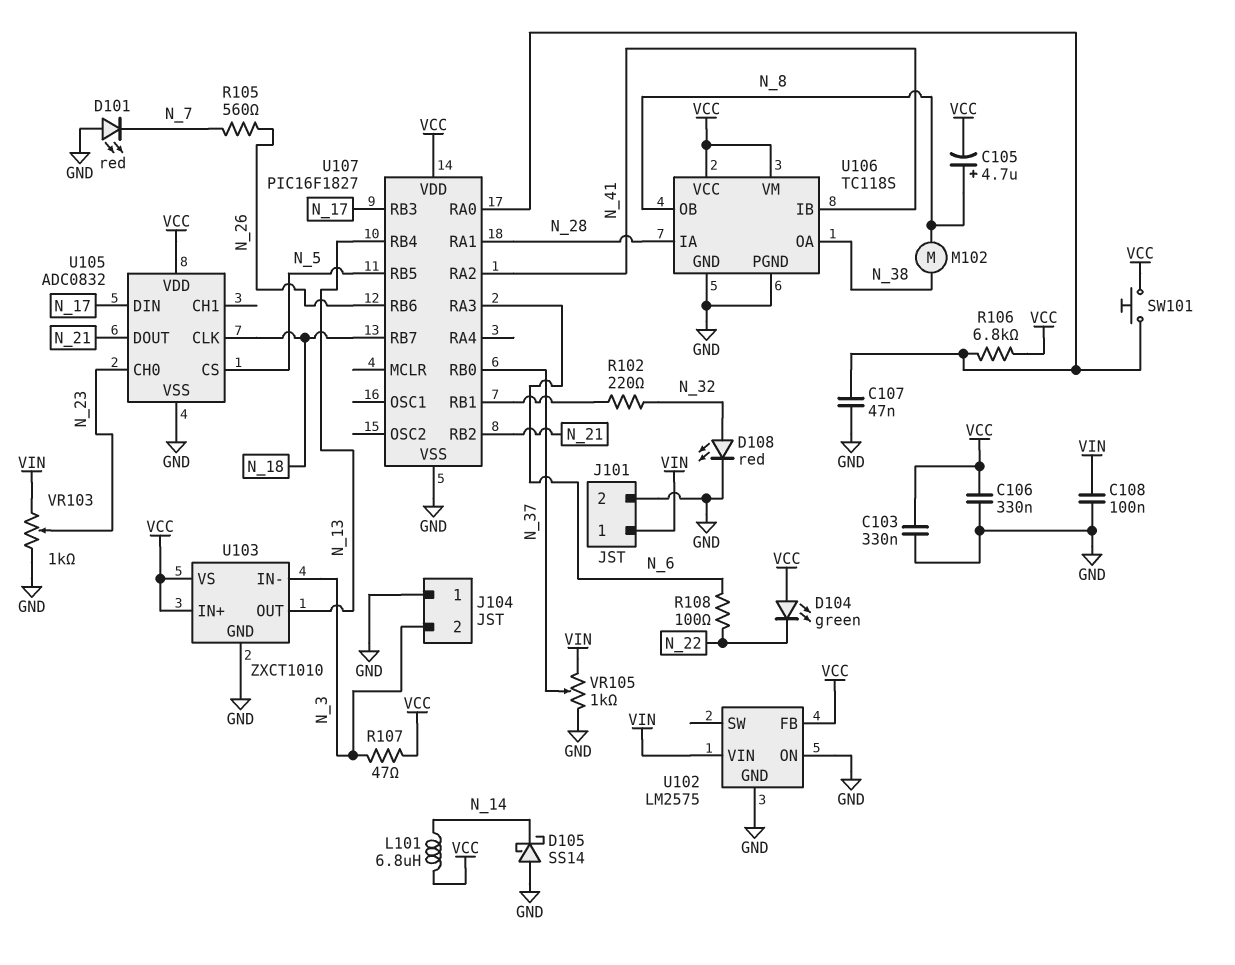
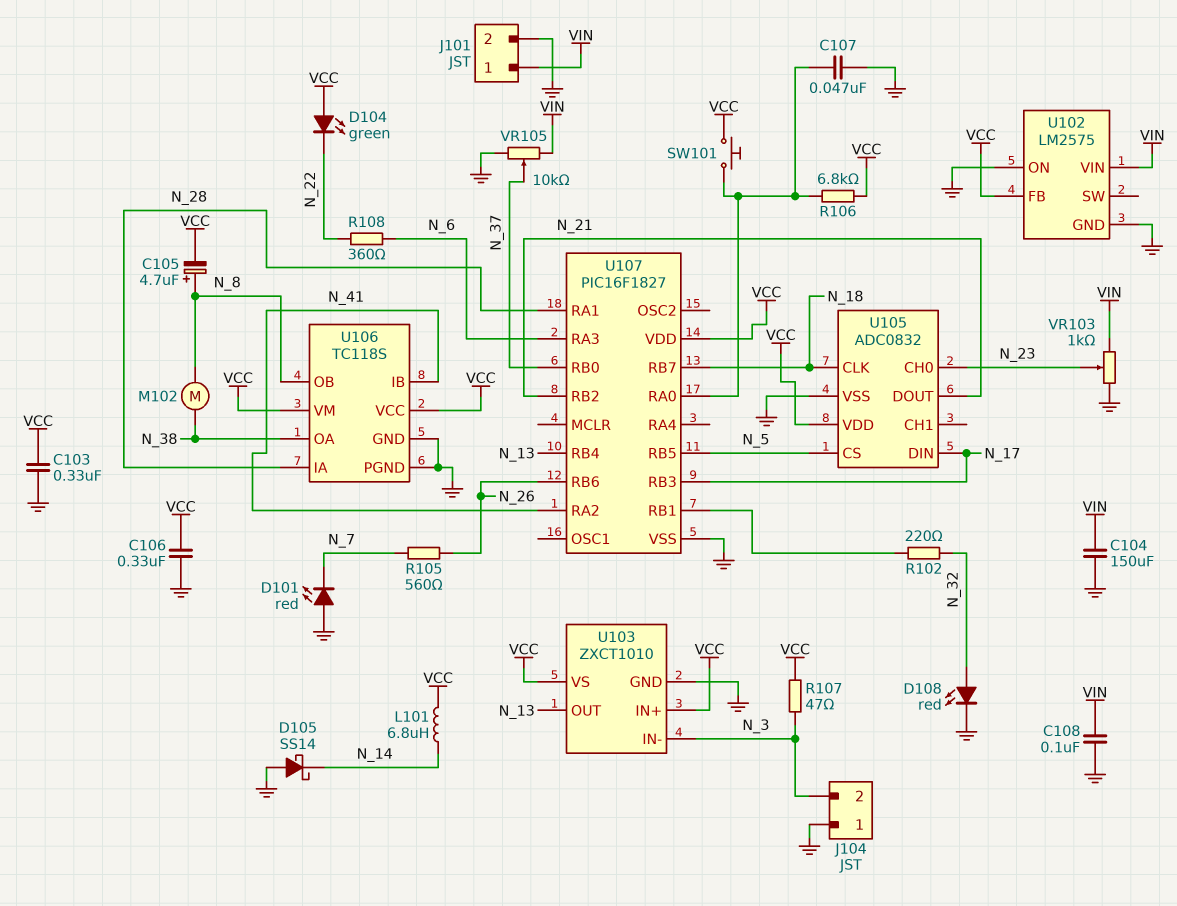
C104: none -> 150uF (GND, VIN)
R108: 100 (N_6, N_22) -> 360 (N_6, N_22)
VR105: 1k (GND, VIN, wiper N_37) -> 10k (GND, VIN, wiper N_37)

